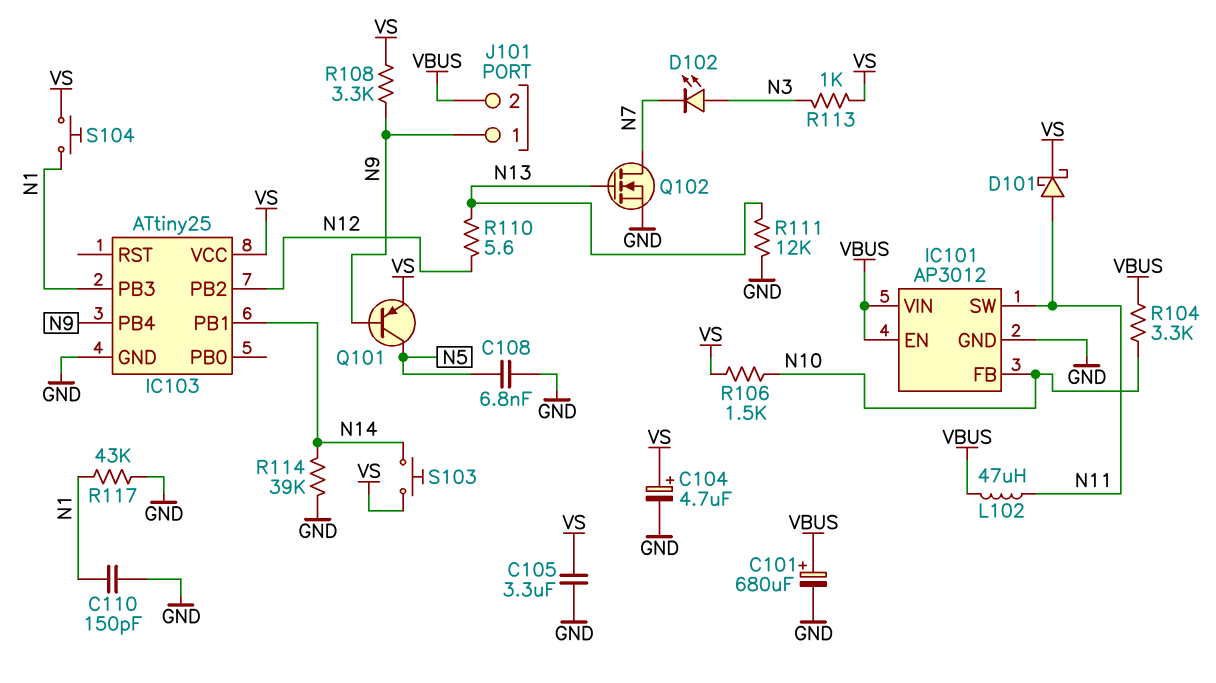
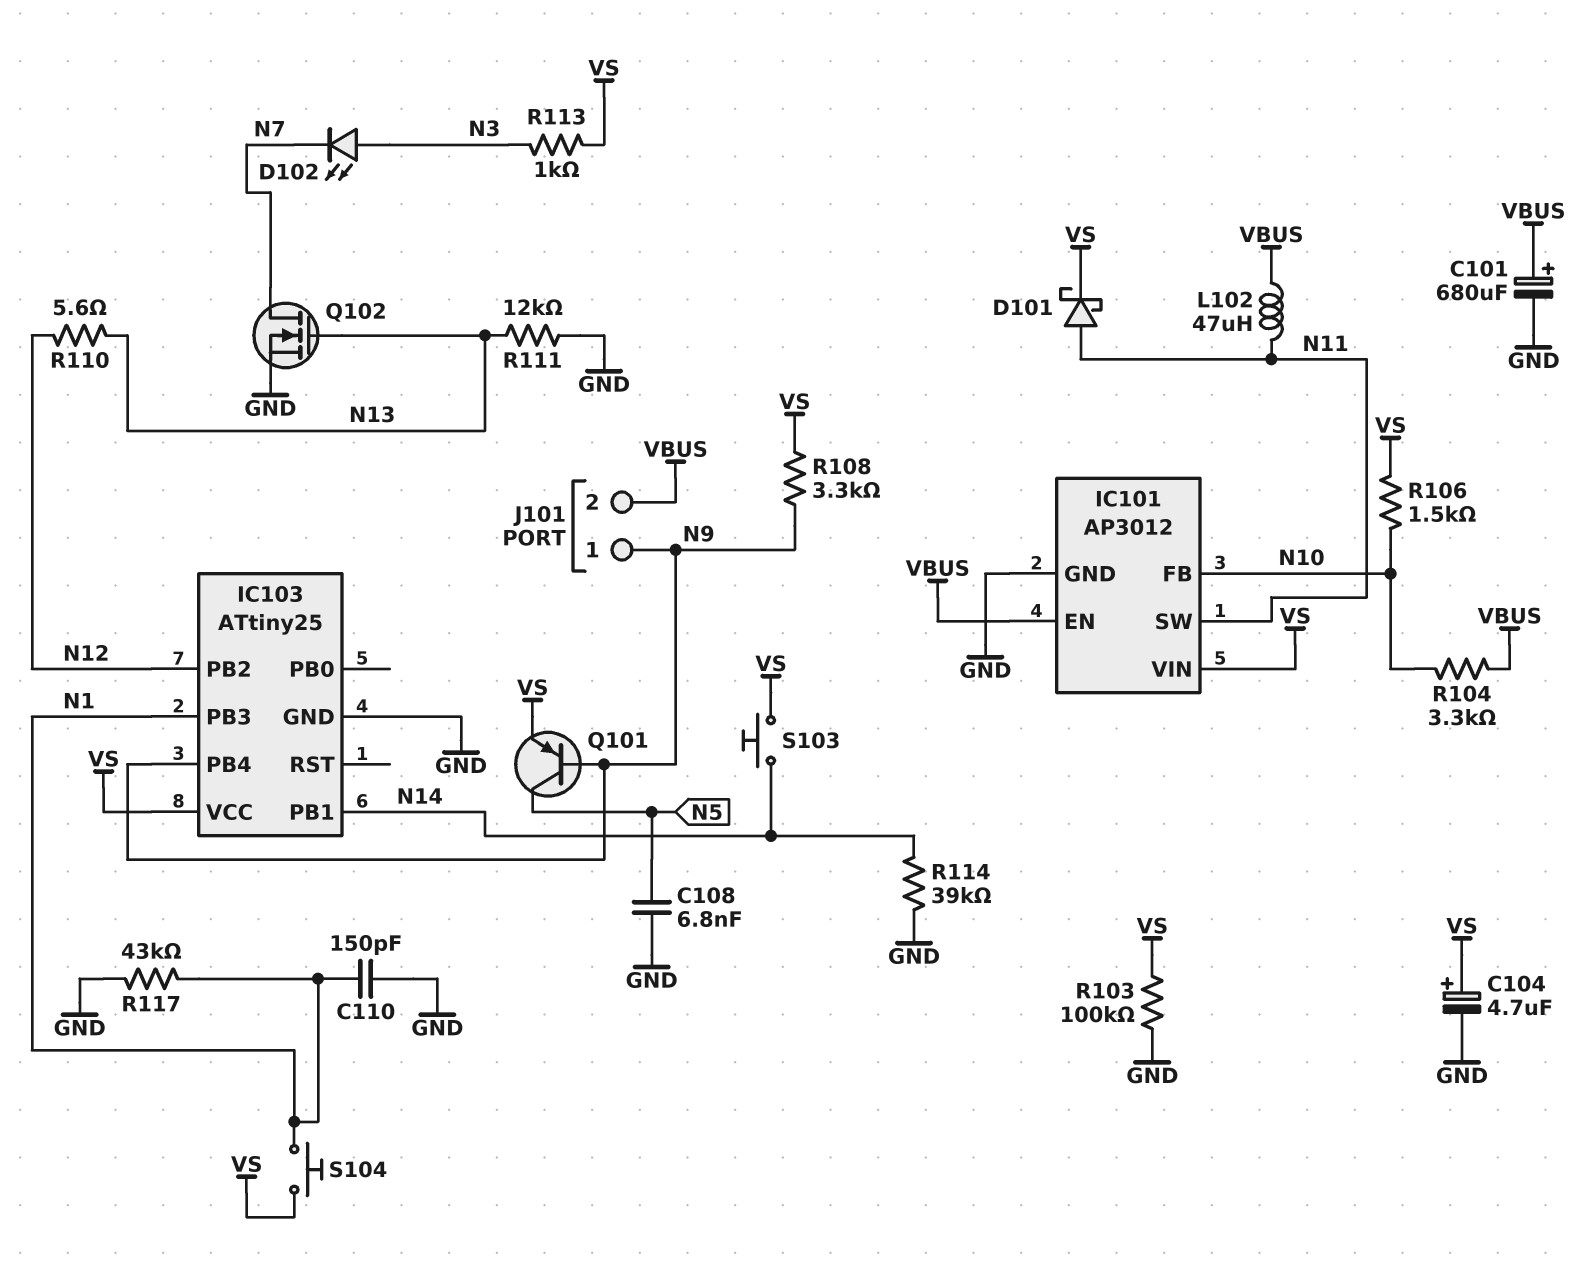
C105: 3.3uF (GND, VS) -> none
IC101 pin VIN: VBUS -> VS
R103: none -> 100k (GND, VS)

